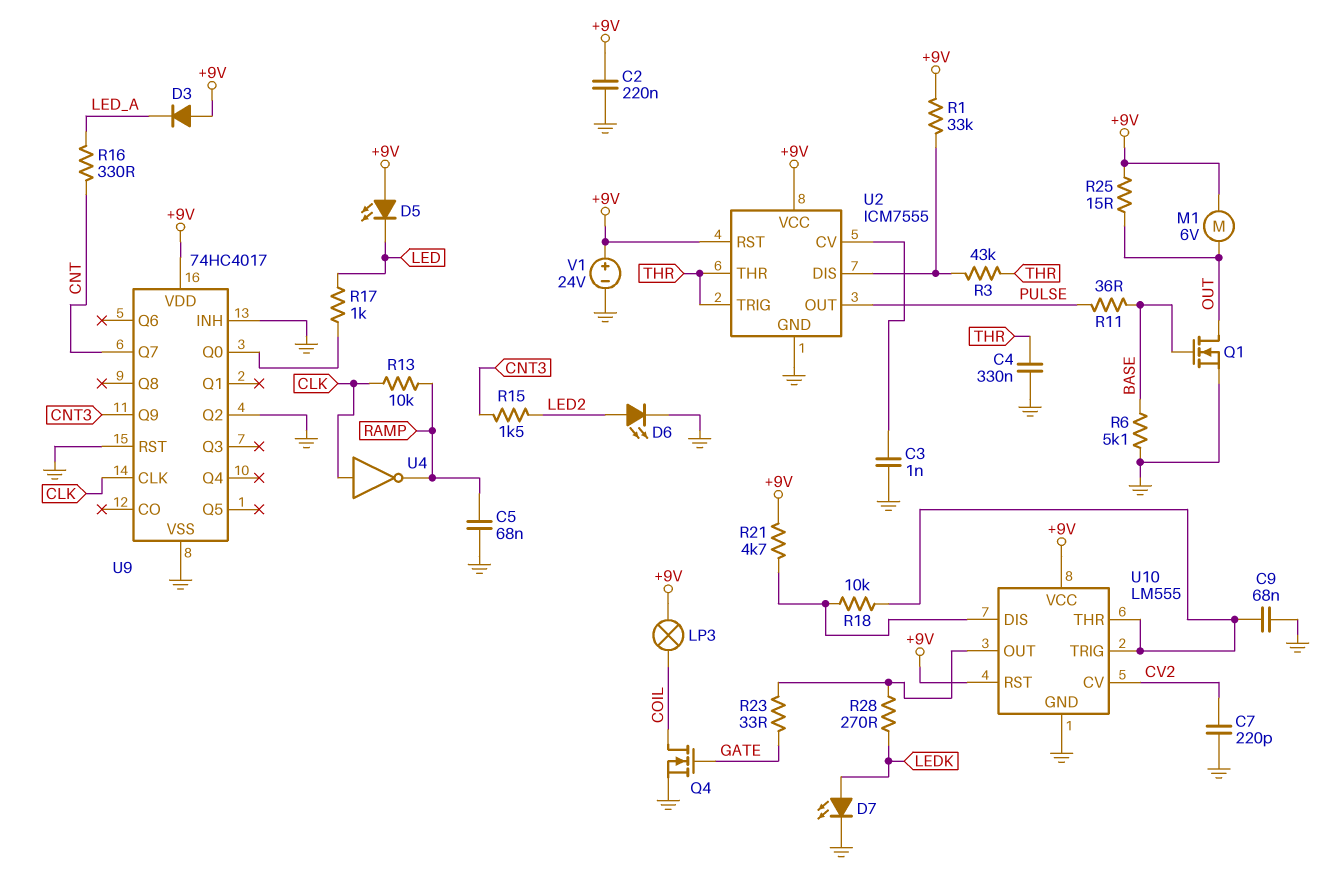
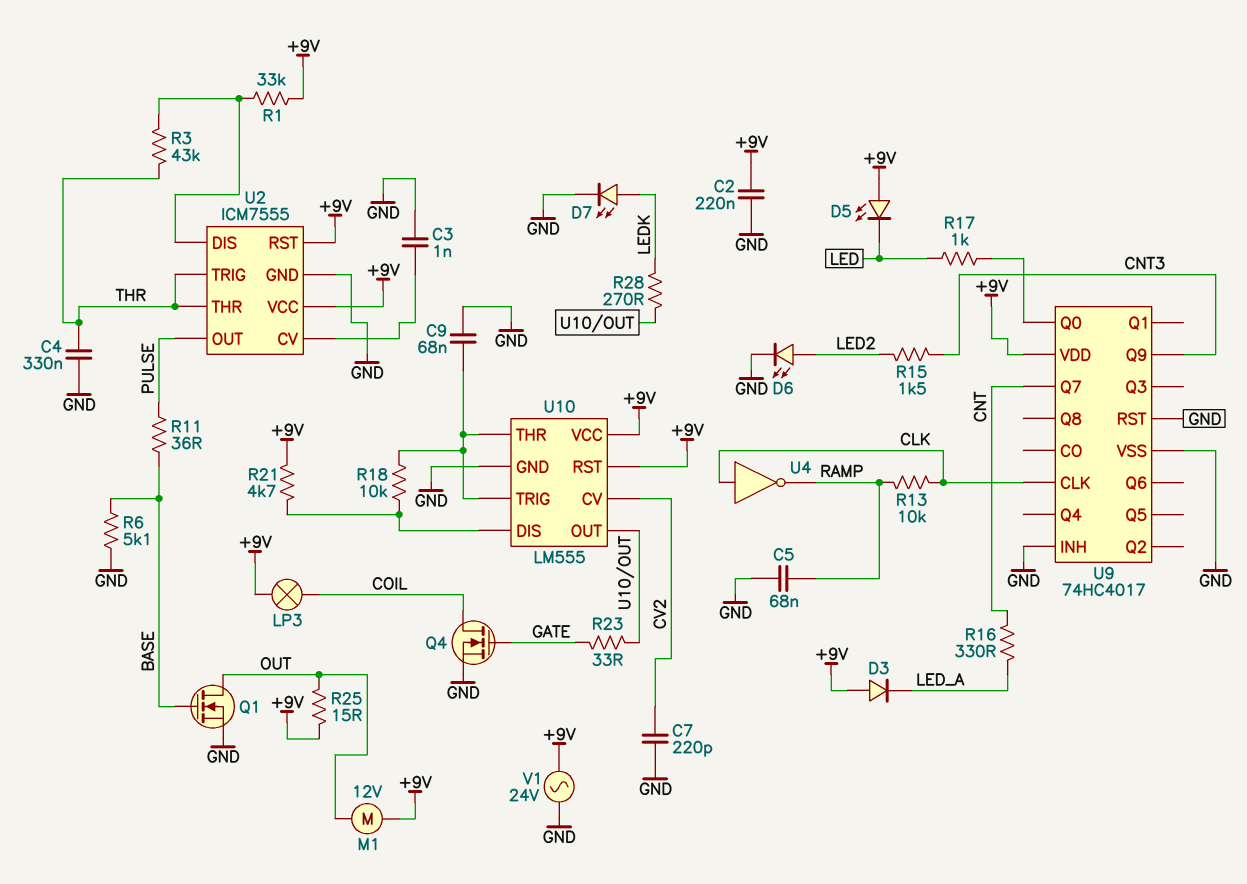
M1: motor 6V (+9V, OUT) -> motor 12V (+9V, OUT)
U9 pin Q2: GND -> none
V1: 24V (plus +9V, minus GND) -> AC 24V (+9V, GND)

